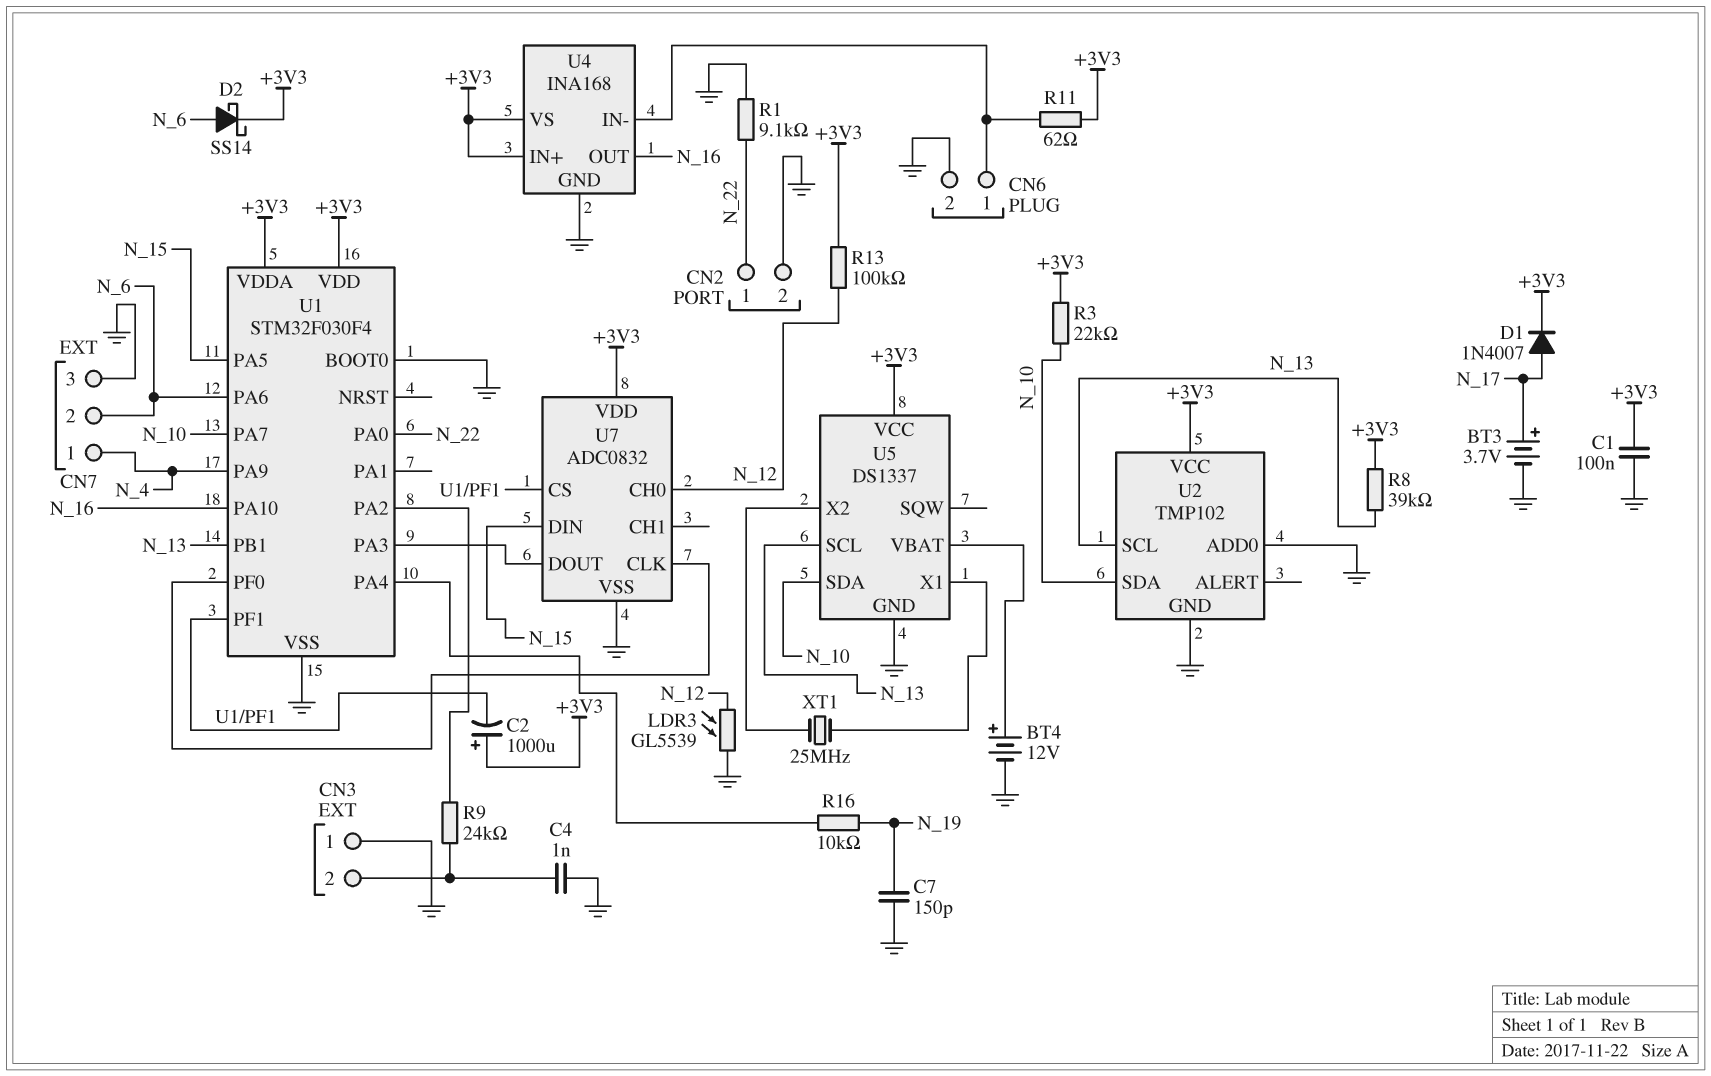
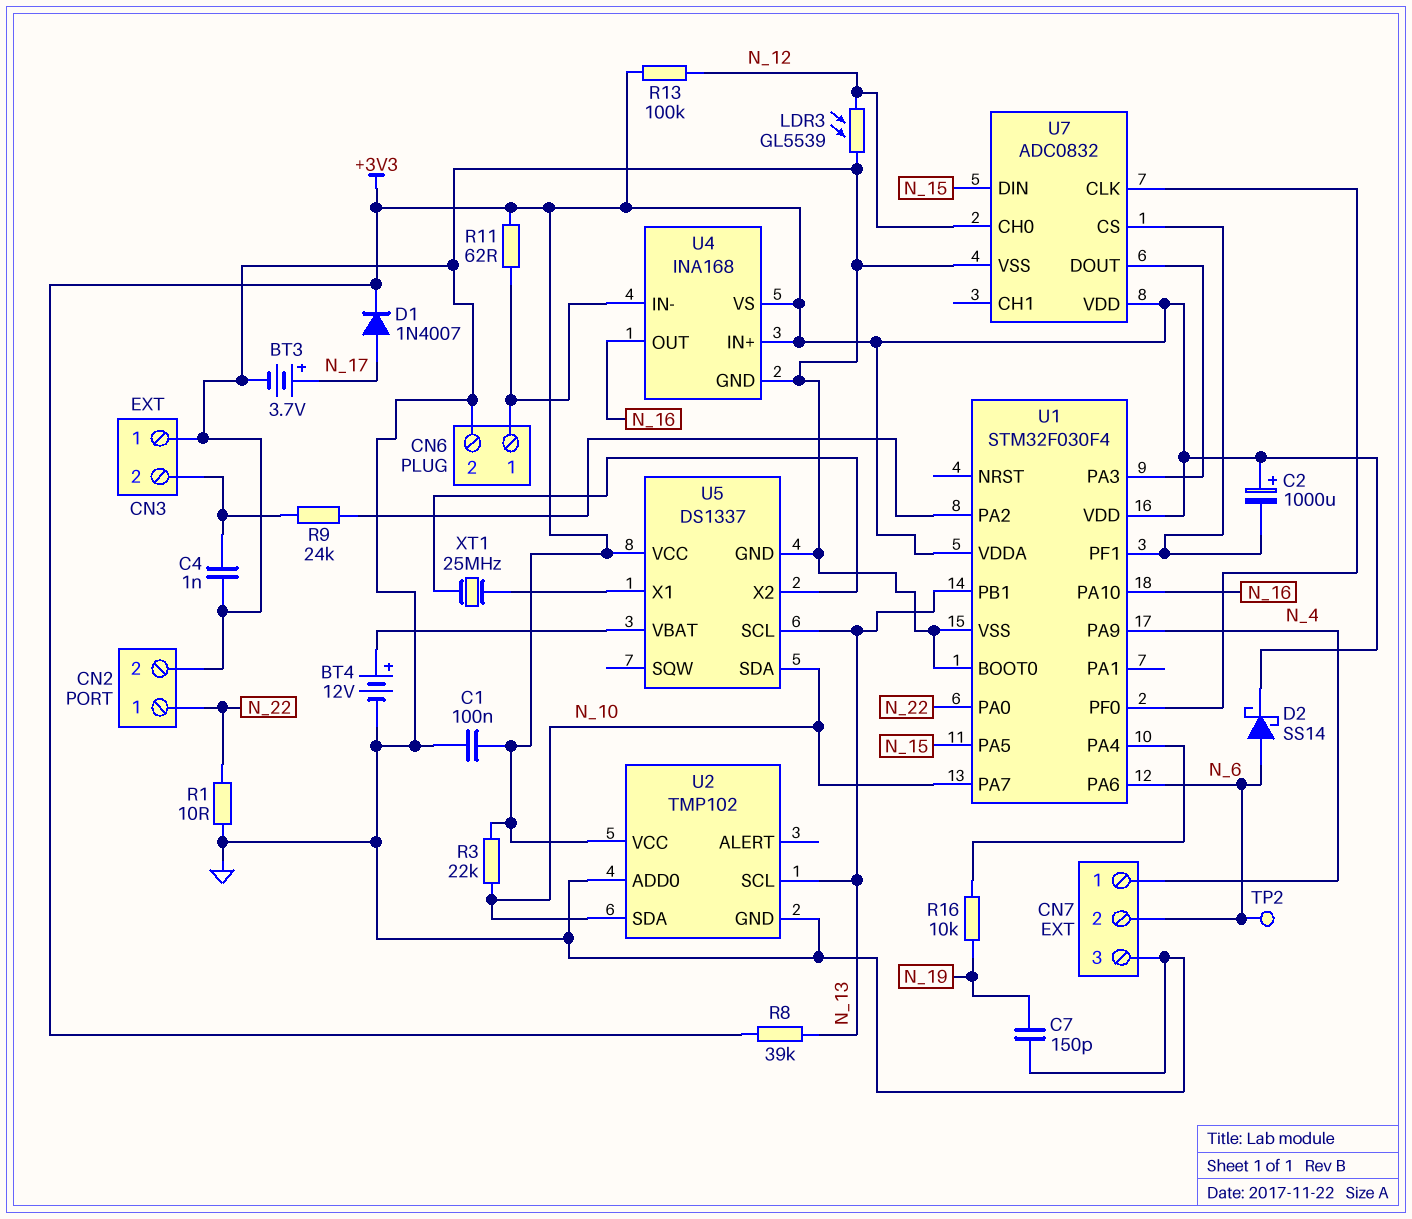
R1: 9.1k (GND, N_22) -> 10 (GND, N_22)
TP2: none -> test point (N_6)

